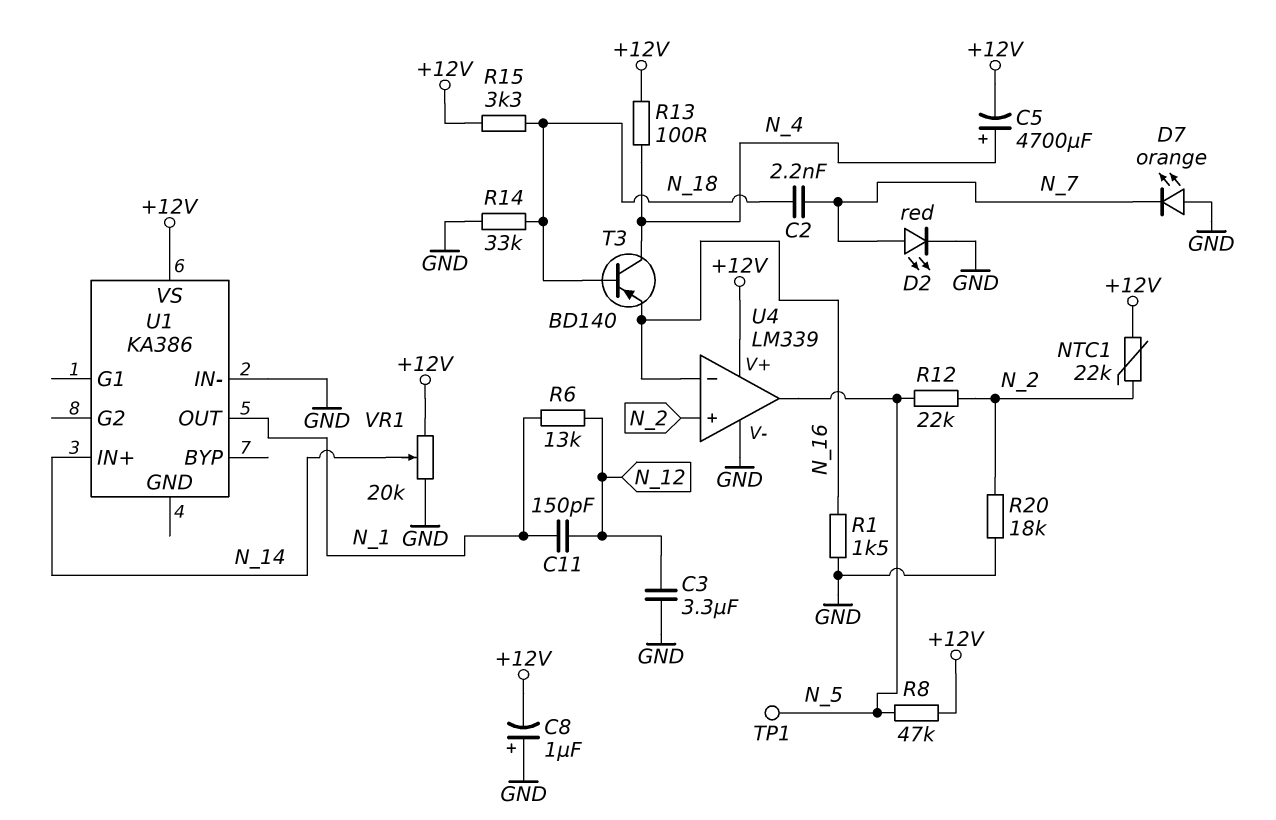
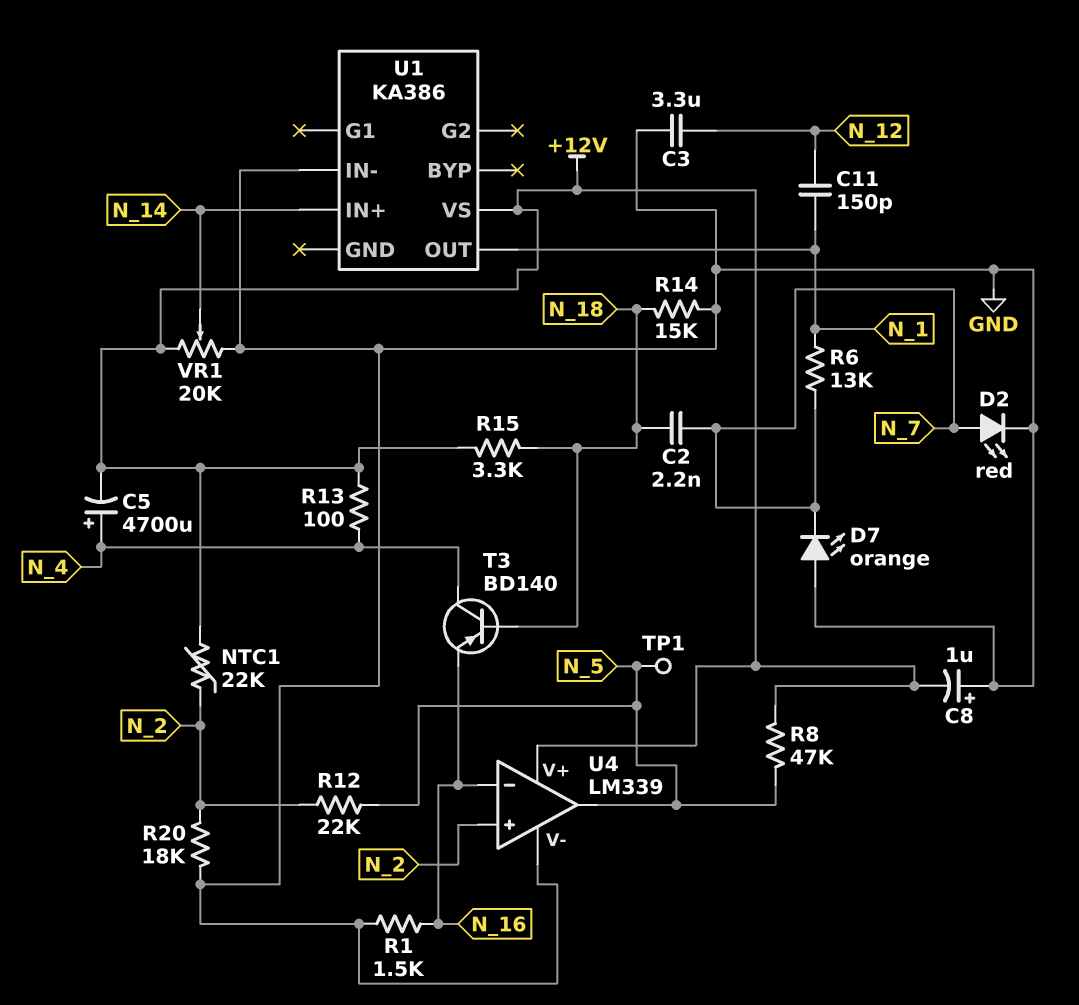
R6: 13k (N_1, N_12) -> 13k (N_1, N_7)
R14: 33k (GND, N_18) -> 15k (GND, N_18)

